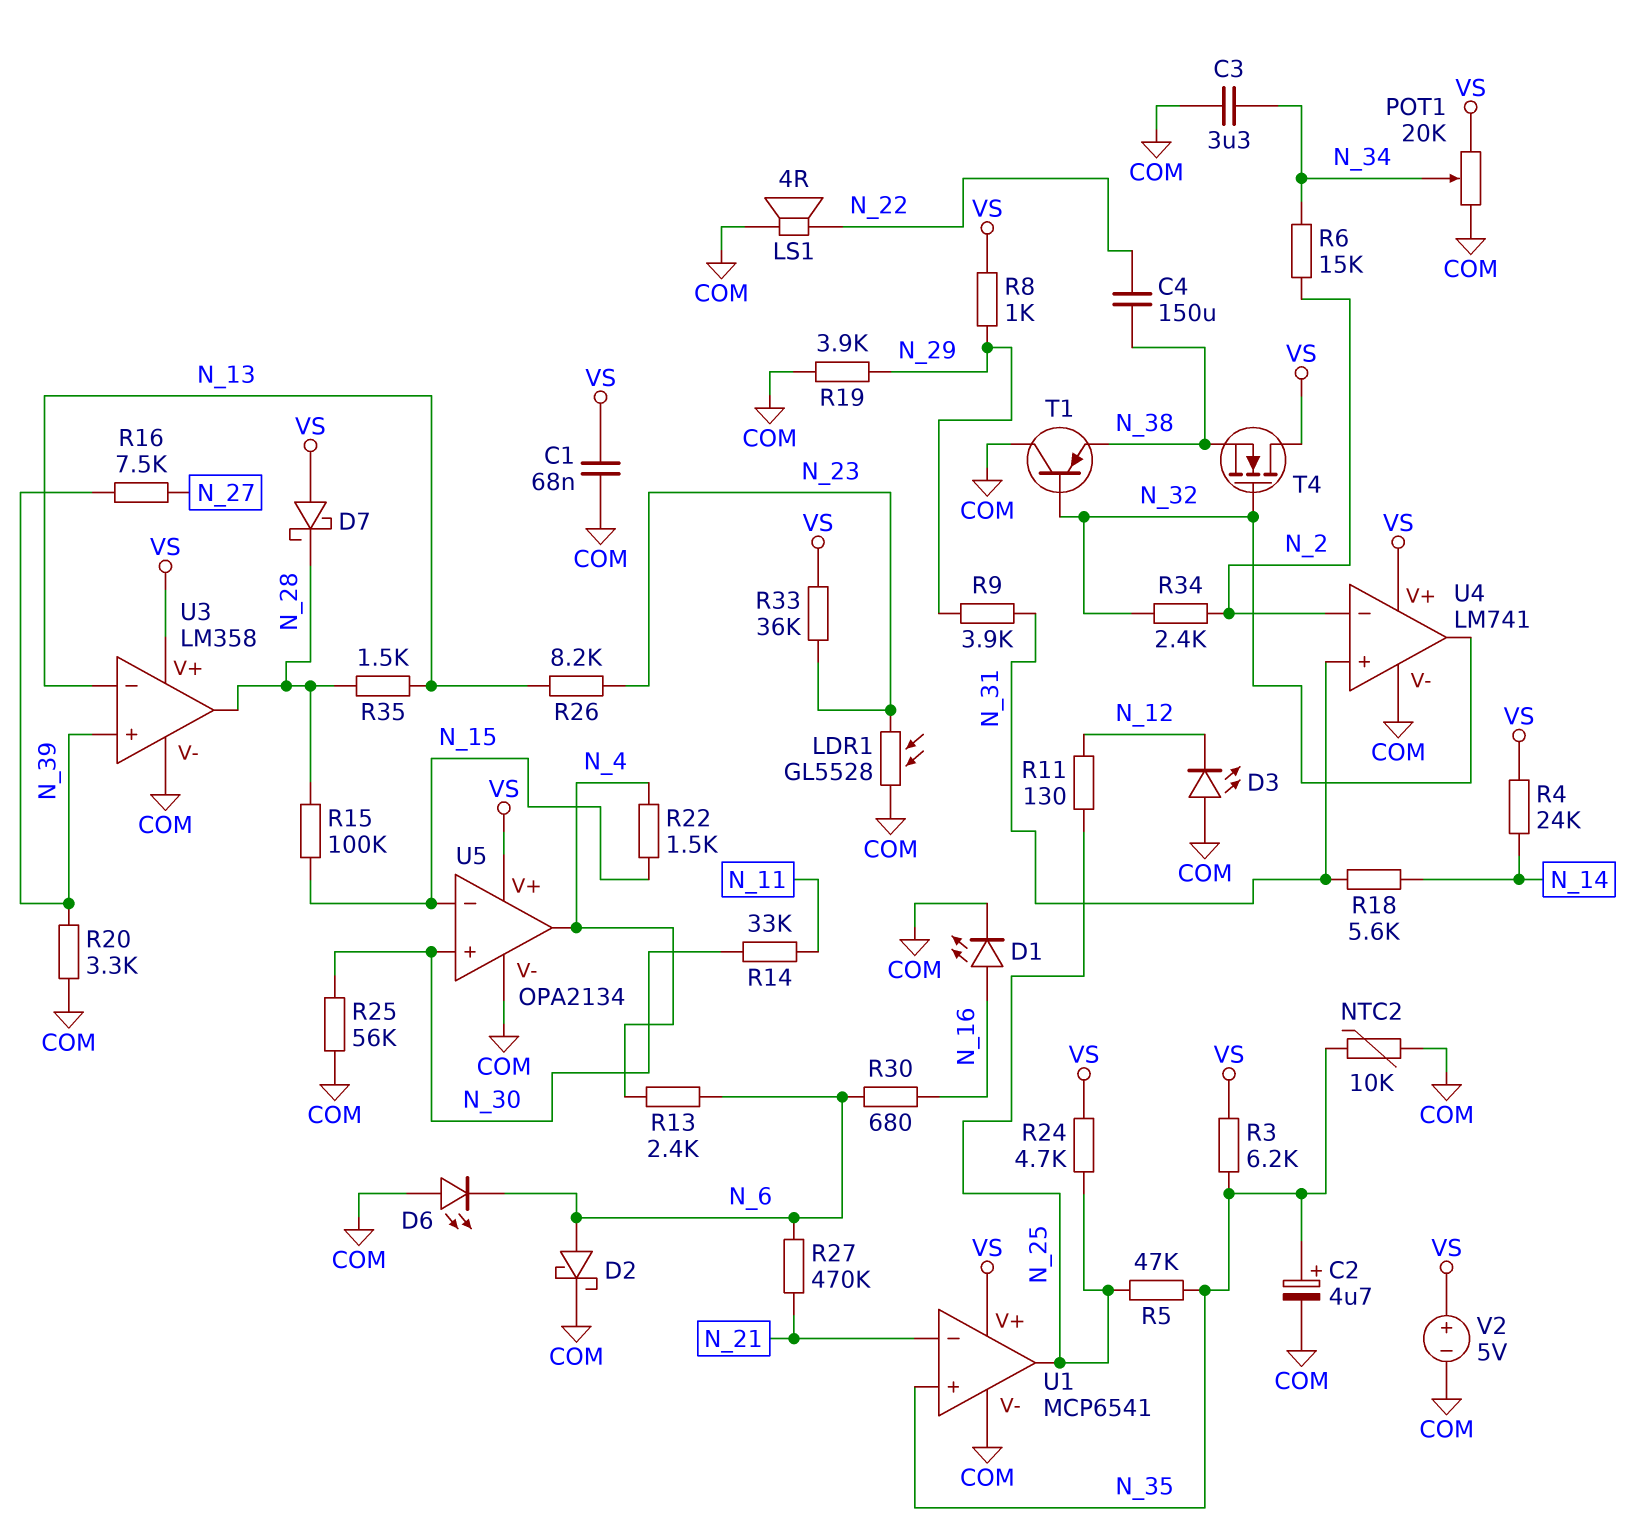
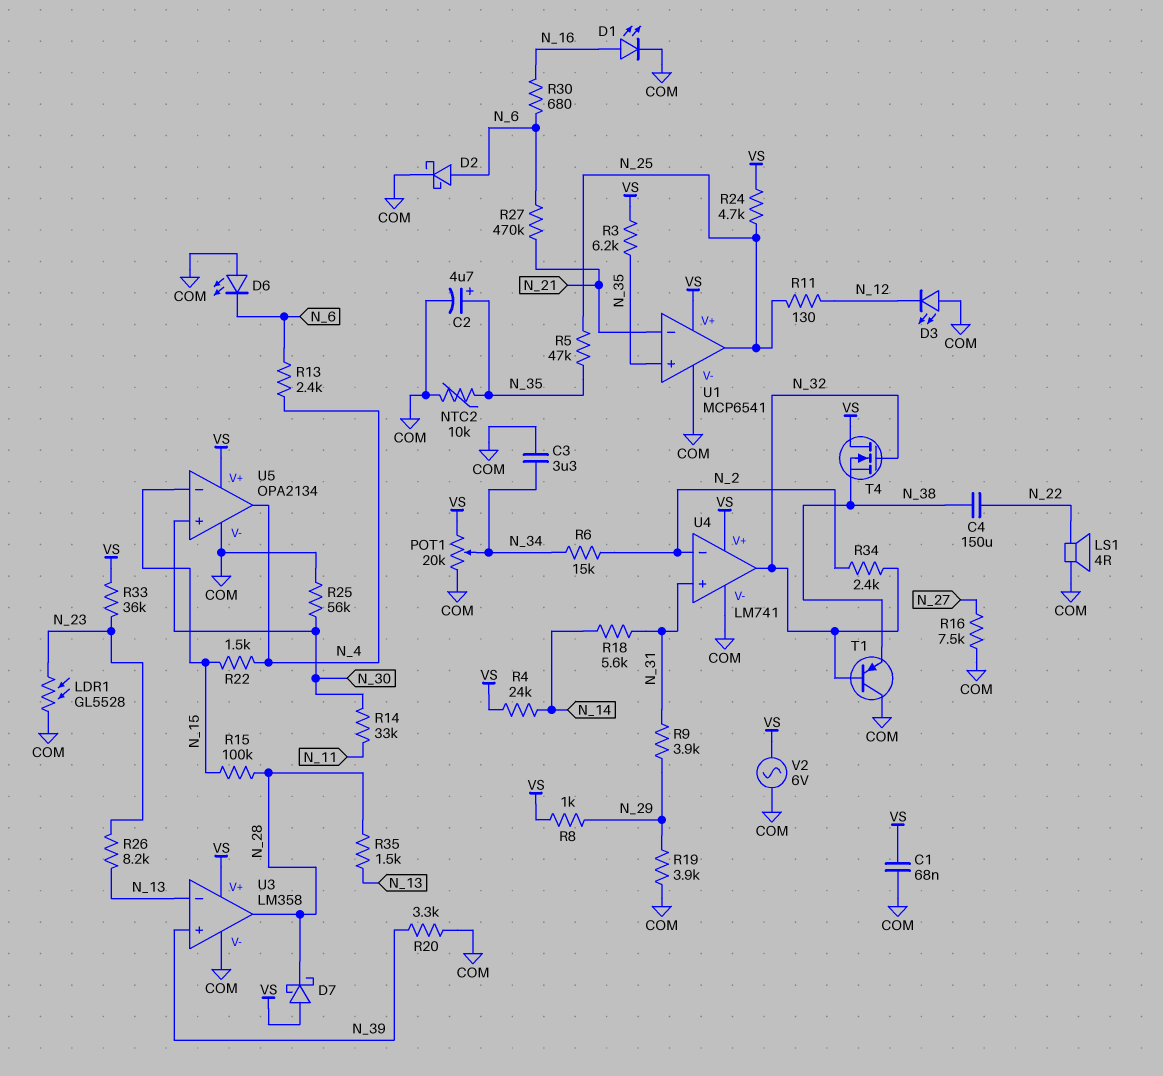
R16: 7.5k (N_27, N_39) -> 7.5k (COM, N_27)
V2: 5V (plus VS, minus COM) -> AC 6V (COM, VS)

